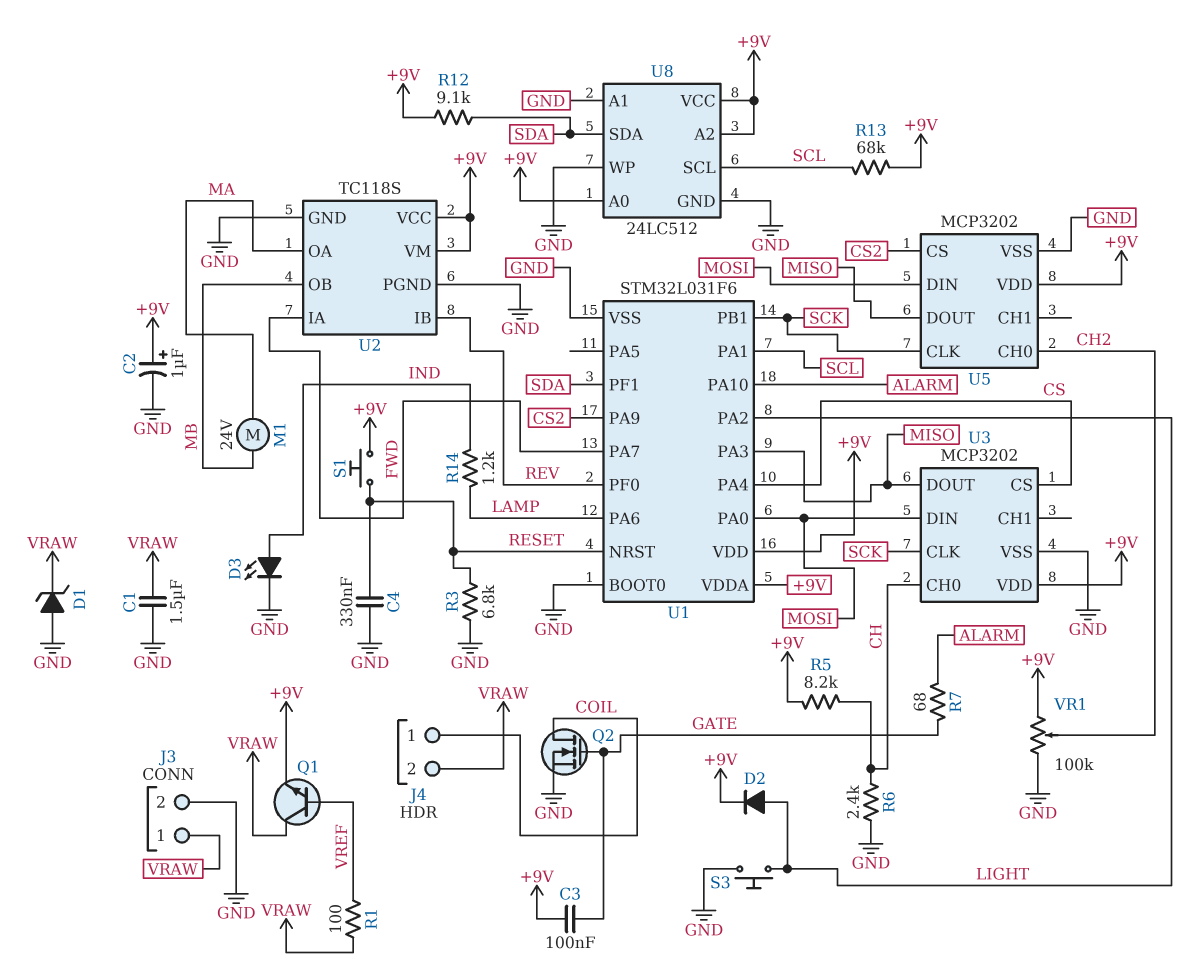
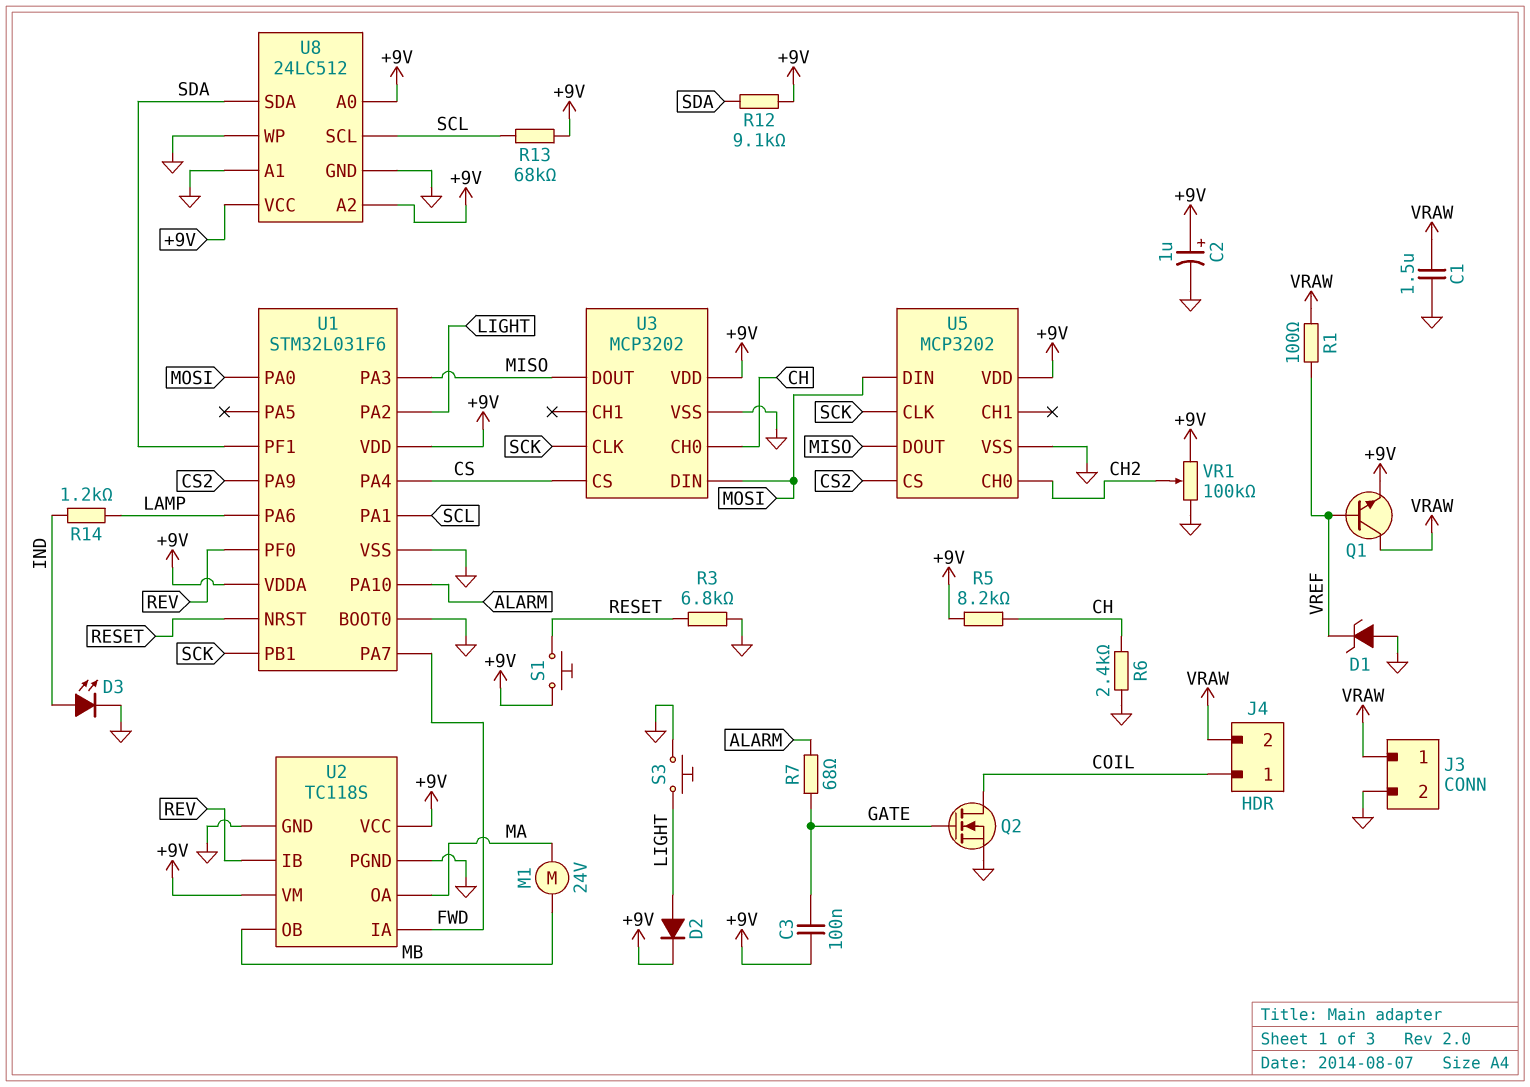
C4: 330nF (GND, RESET) -> none
D1: zener (A GND, K VRAW) -> zener (A GND, K VREF)

